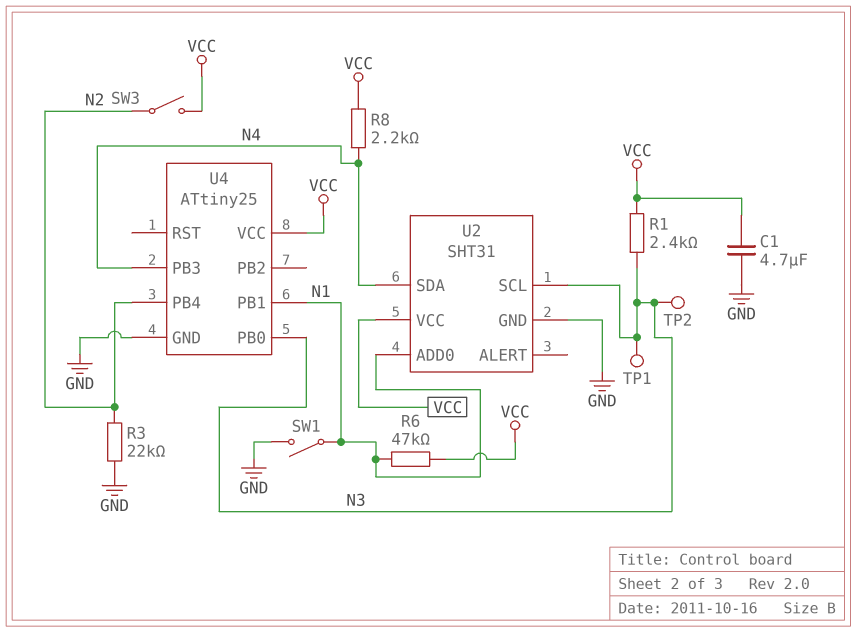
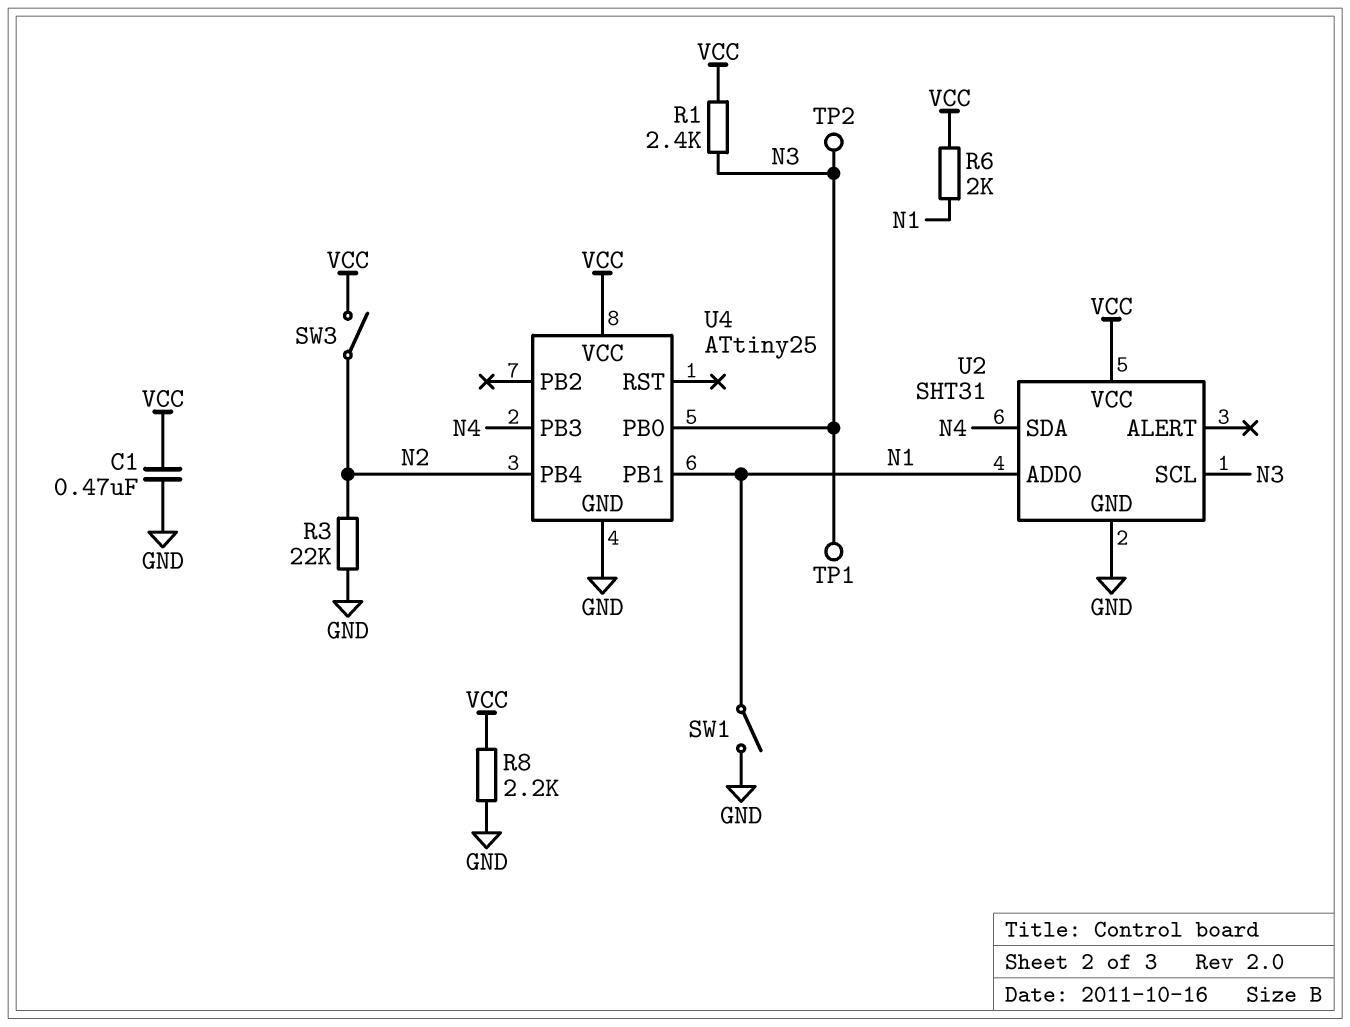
C1: 4.7uF (GND, VCC) -> 470nF (GND, VCC)
R6: 47k (N1, VCC) -> 2k (N1, VCC)
R8: 2.2k (N4, VCC) -> 2.2k (GND, VCC)

